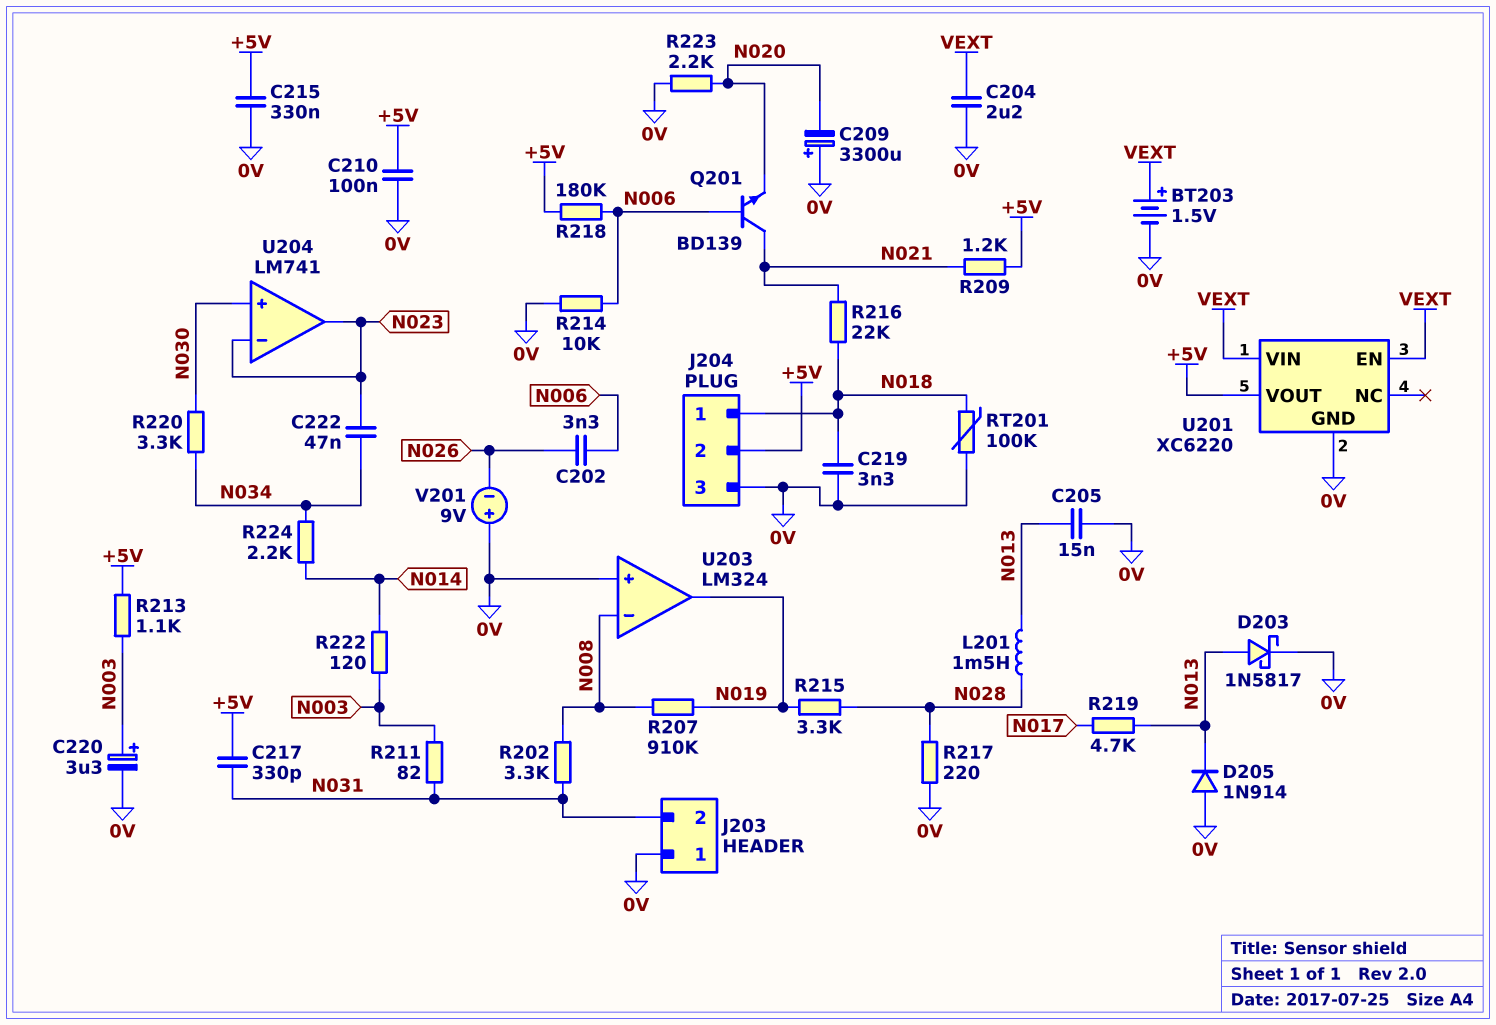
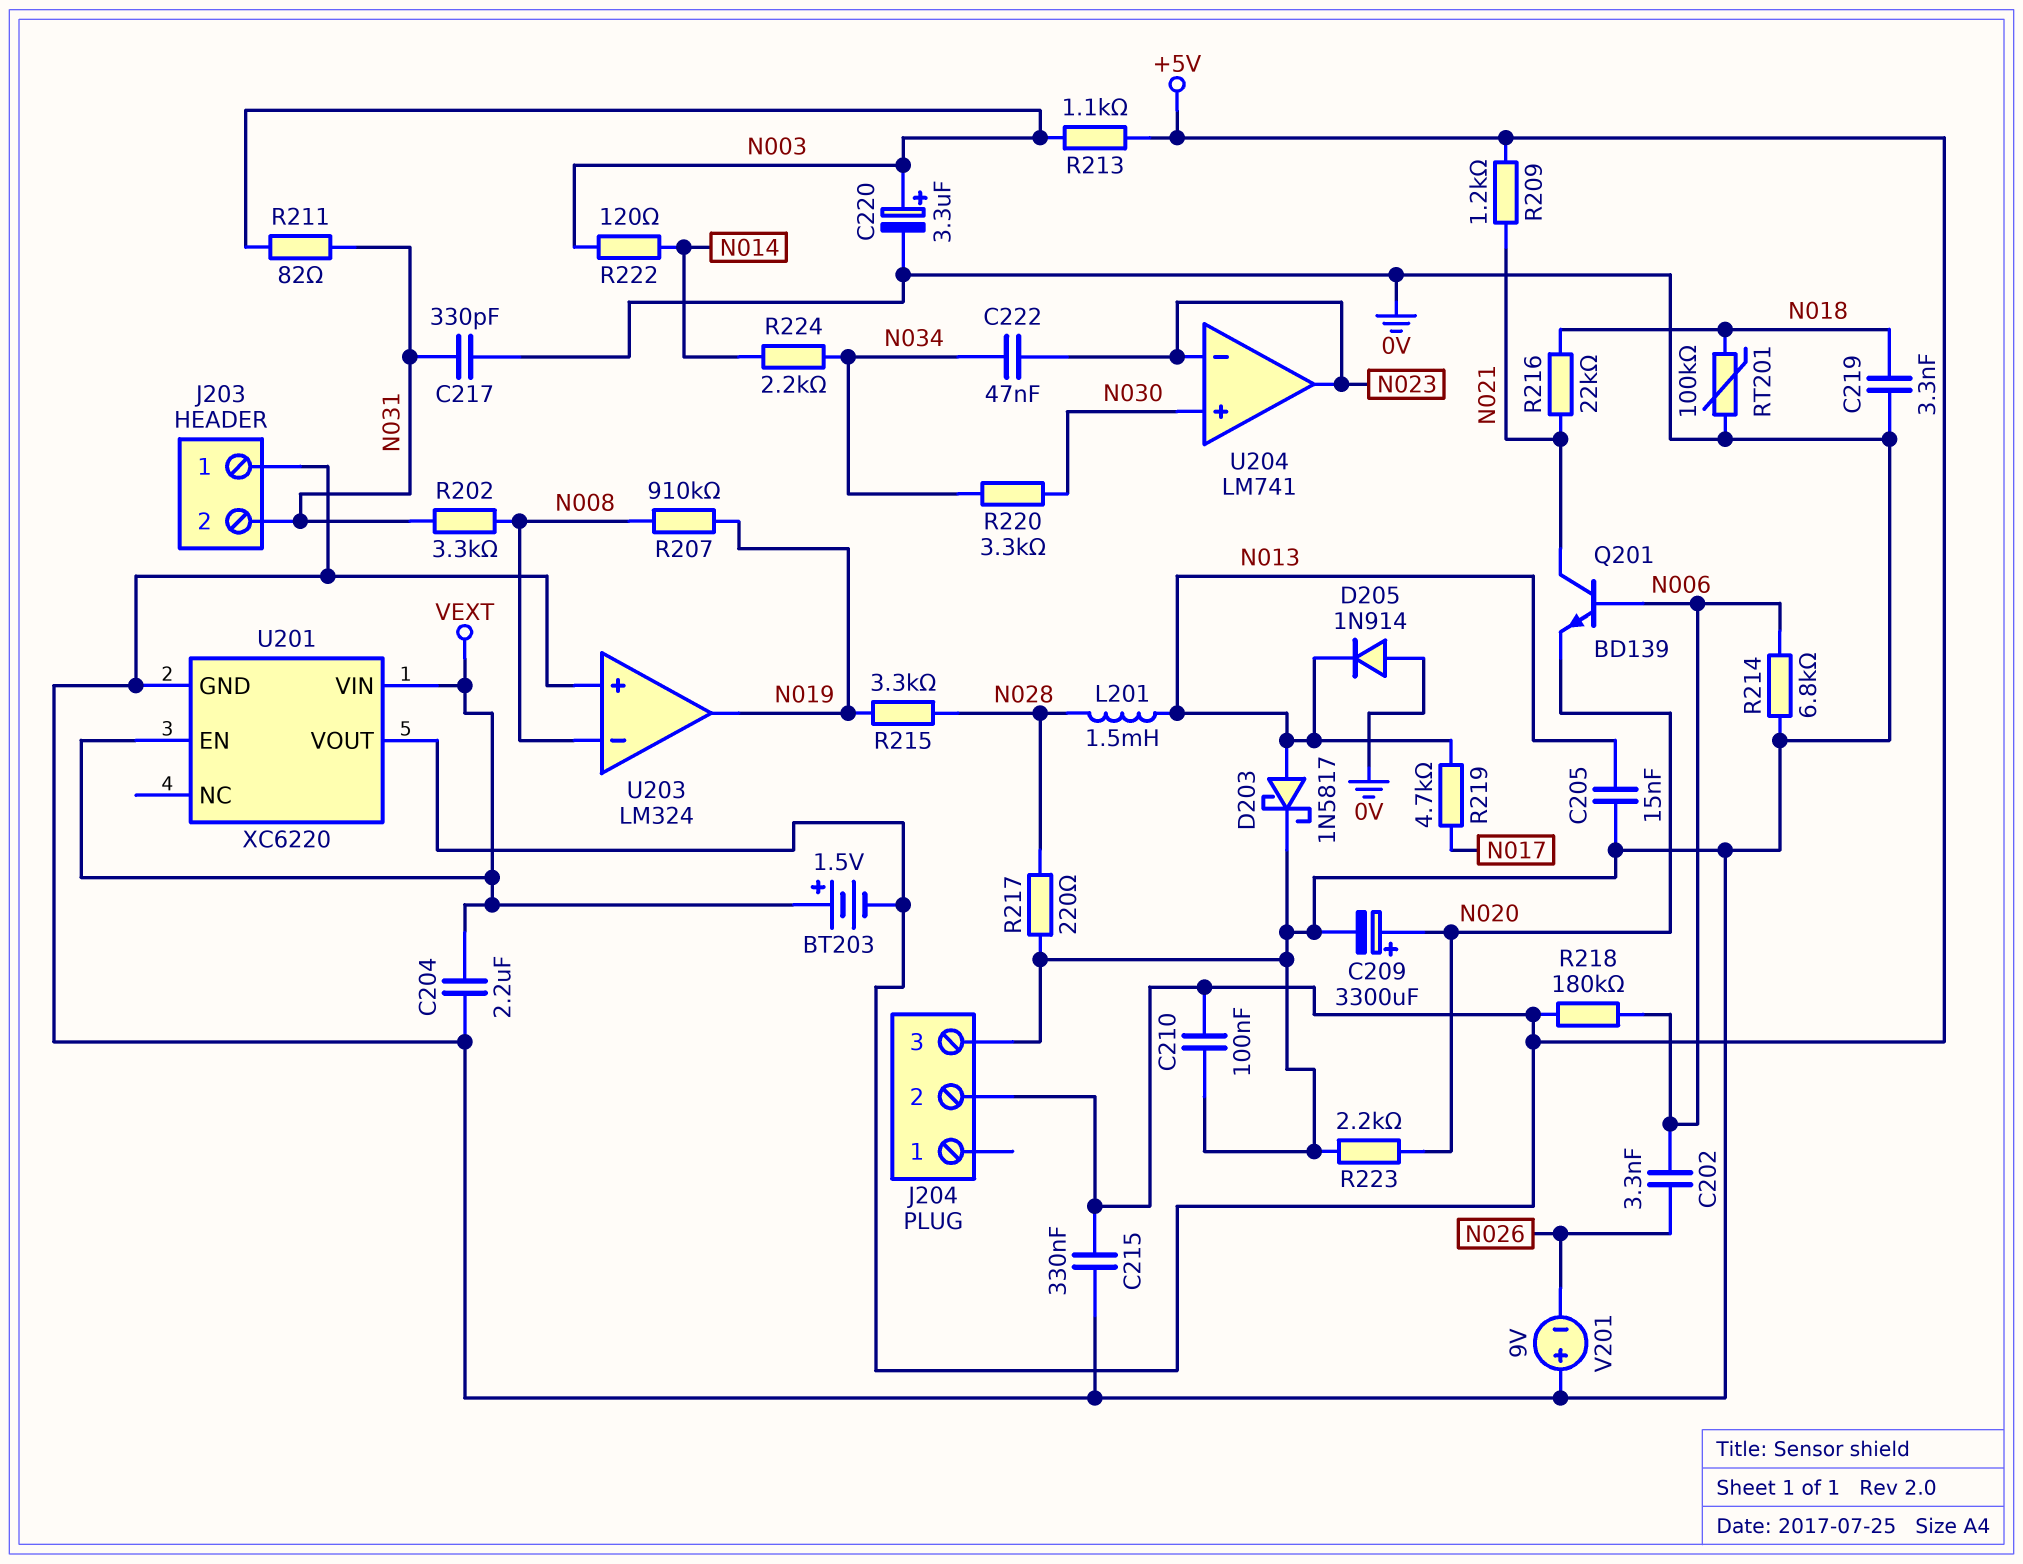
BT203: 1.5V (plus VEXT, minus 0V) -> 1.5V (plus VEXT, minus +5V)
C209: 3300uF (plus 0V, minus N020) -> 3300uF (plus N020, minus 0V)
C217: 330pF (+5V, N031) -> 330pF (0V, N031)
J204 pin 1: N018 -> none
R214: 10k (0V, N006) -> 6.8k (0V, N006)

